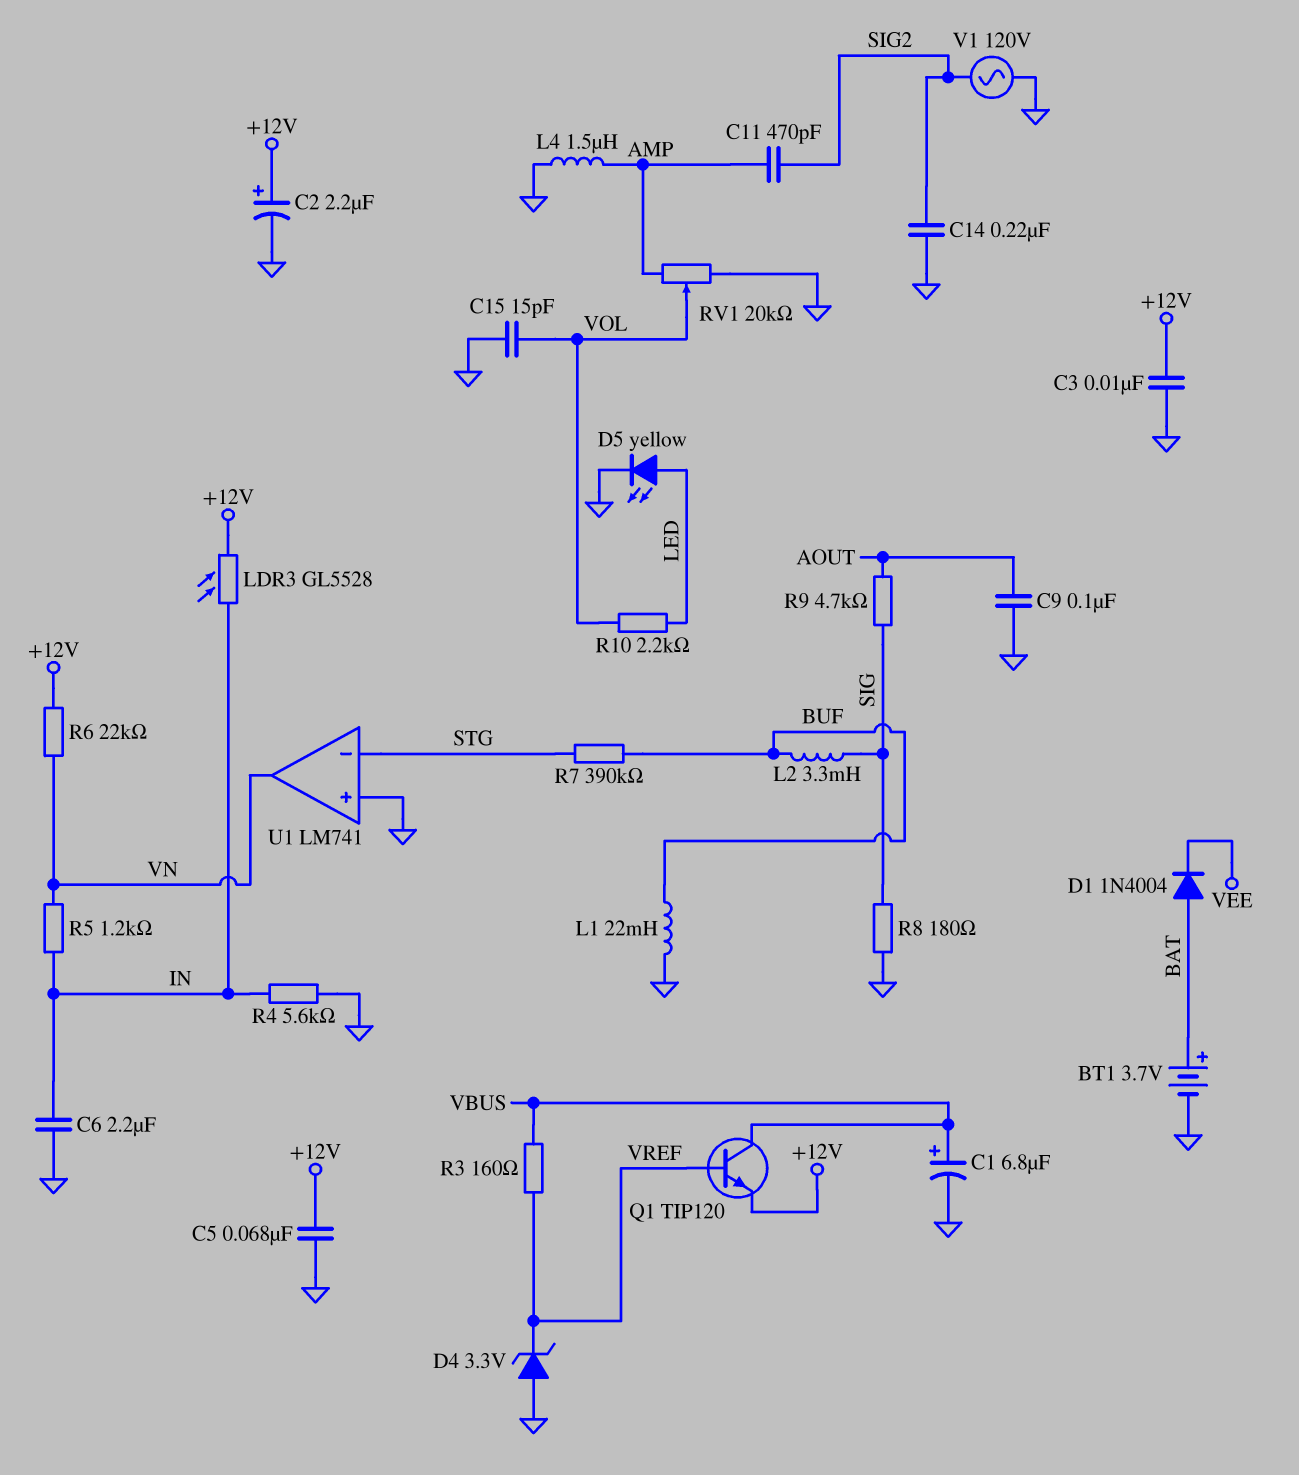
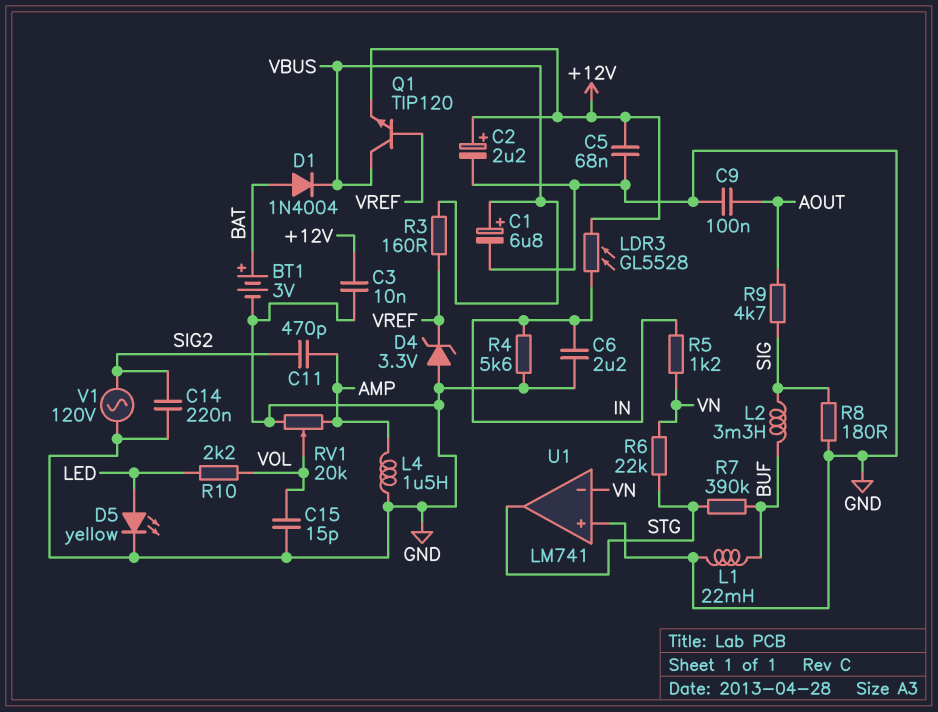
BT1: 3.7V (plus BAT, minus GND) -> 3V (plus BAT, minus GND)
D1: diode 1N4004 (A BAT, K VEE) -> diode 1N4004 (A BAT, K VBUS)
R6: 22k (+12V, VN) -> 22k (STG, VN)
U1 pin in-: STG -> VN
U1 pin out: VN -> STG

